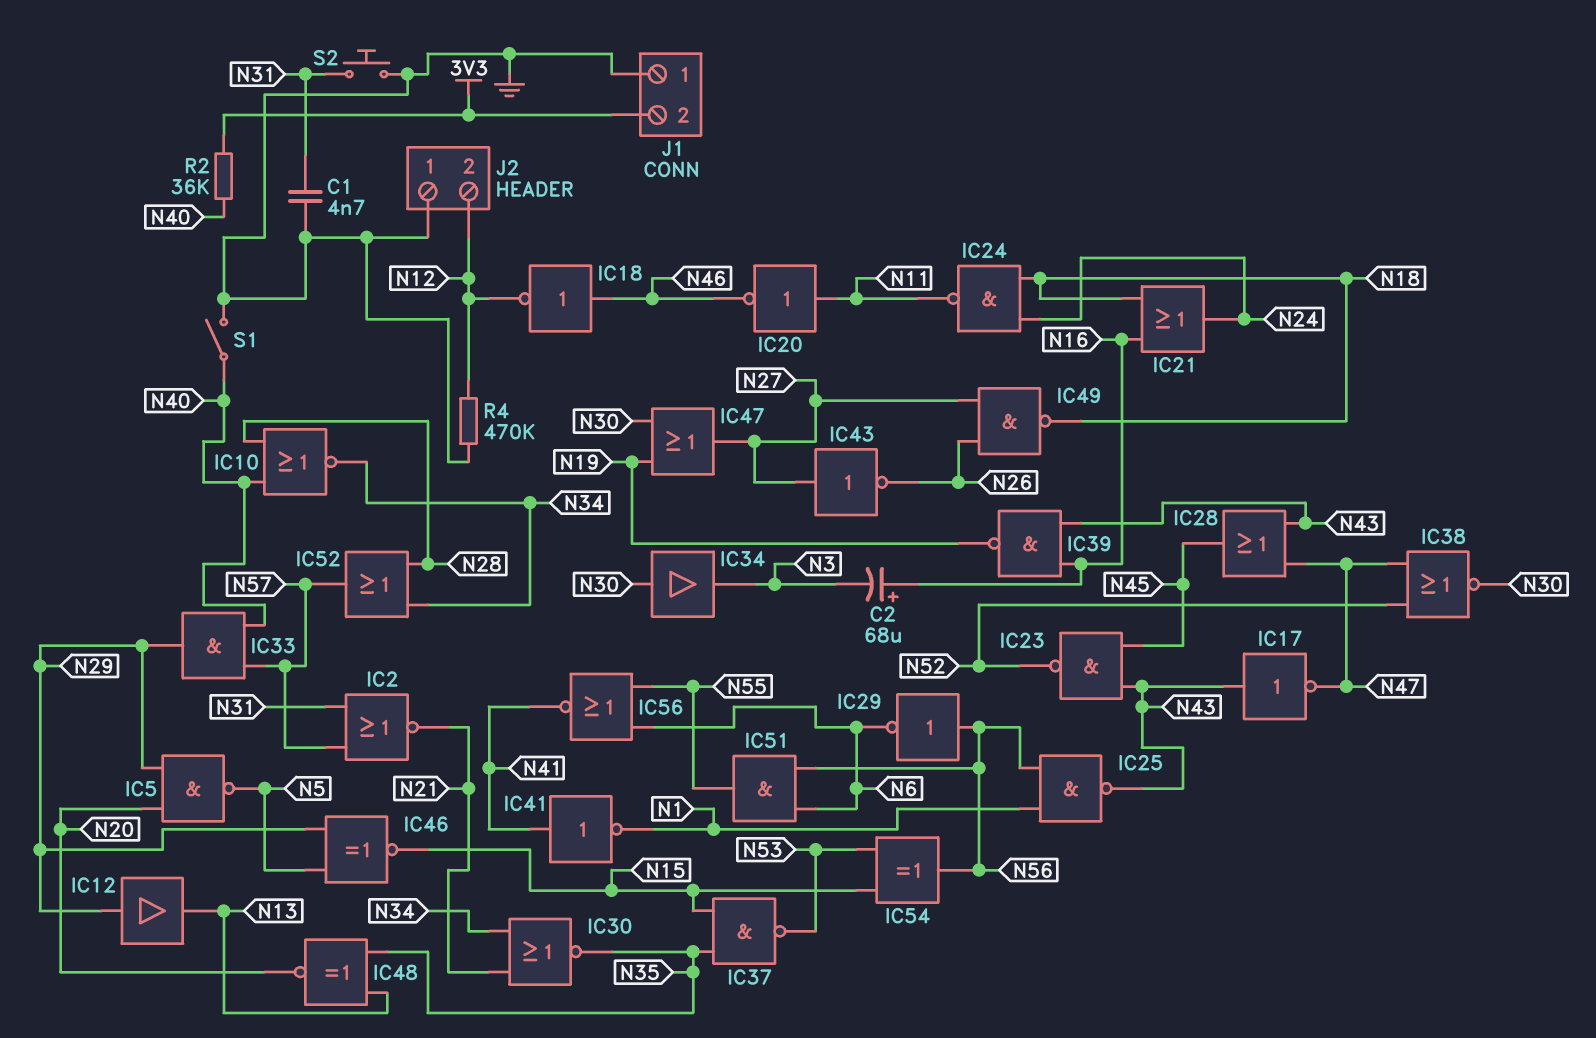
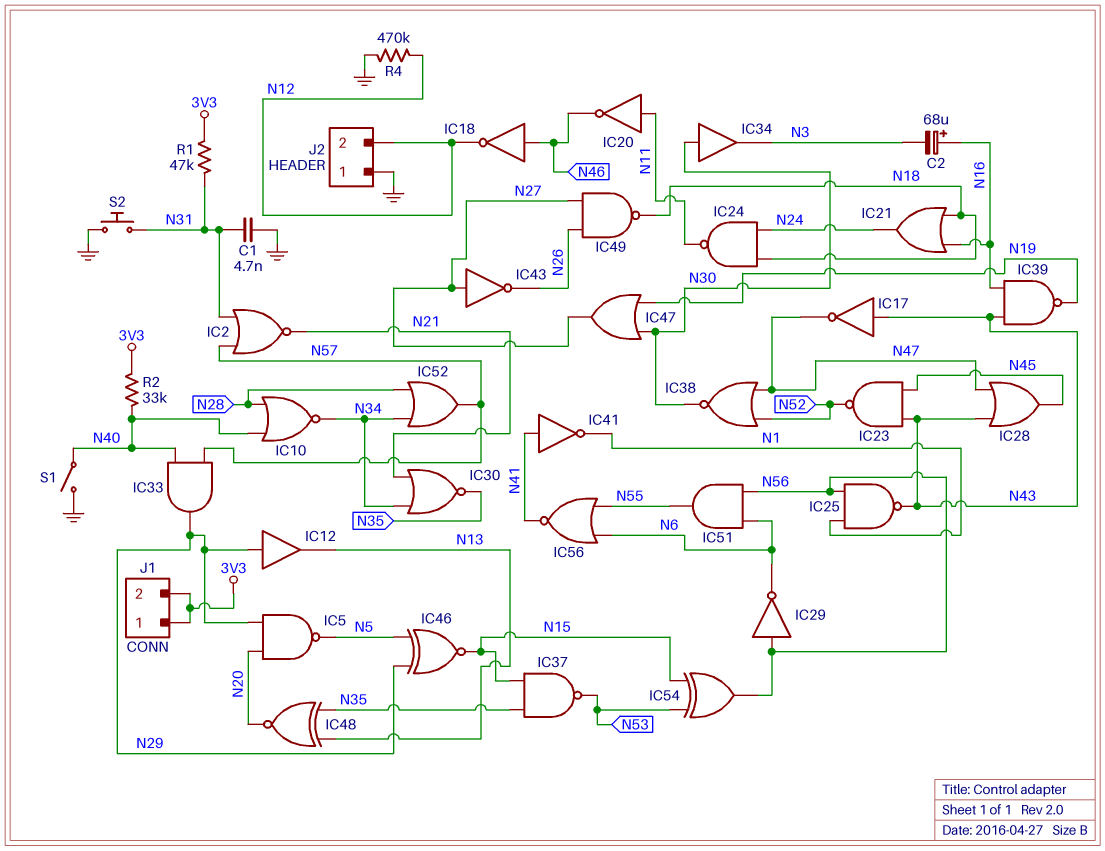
J1 pin 1: GND -> 3V3
R1: none -> 47k (3V3, N31)
R2: 36k (3V3, N40) -> 33k (3V3, N40)

